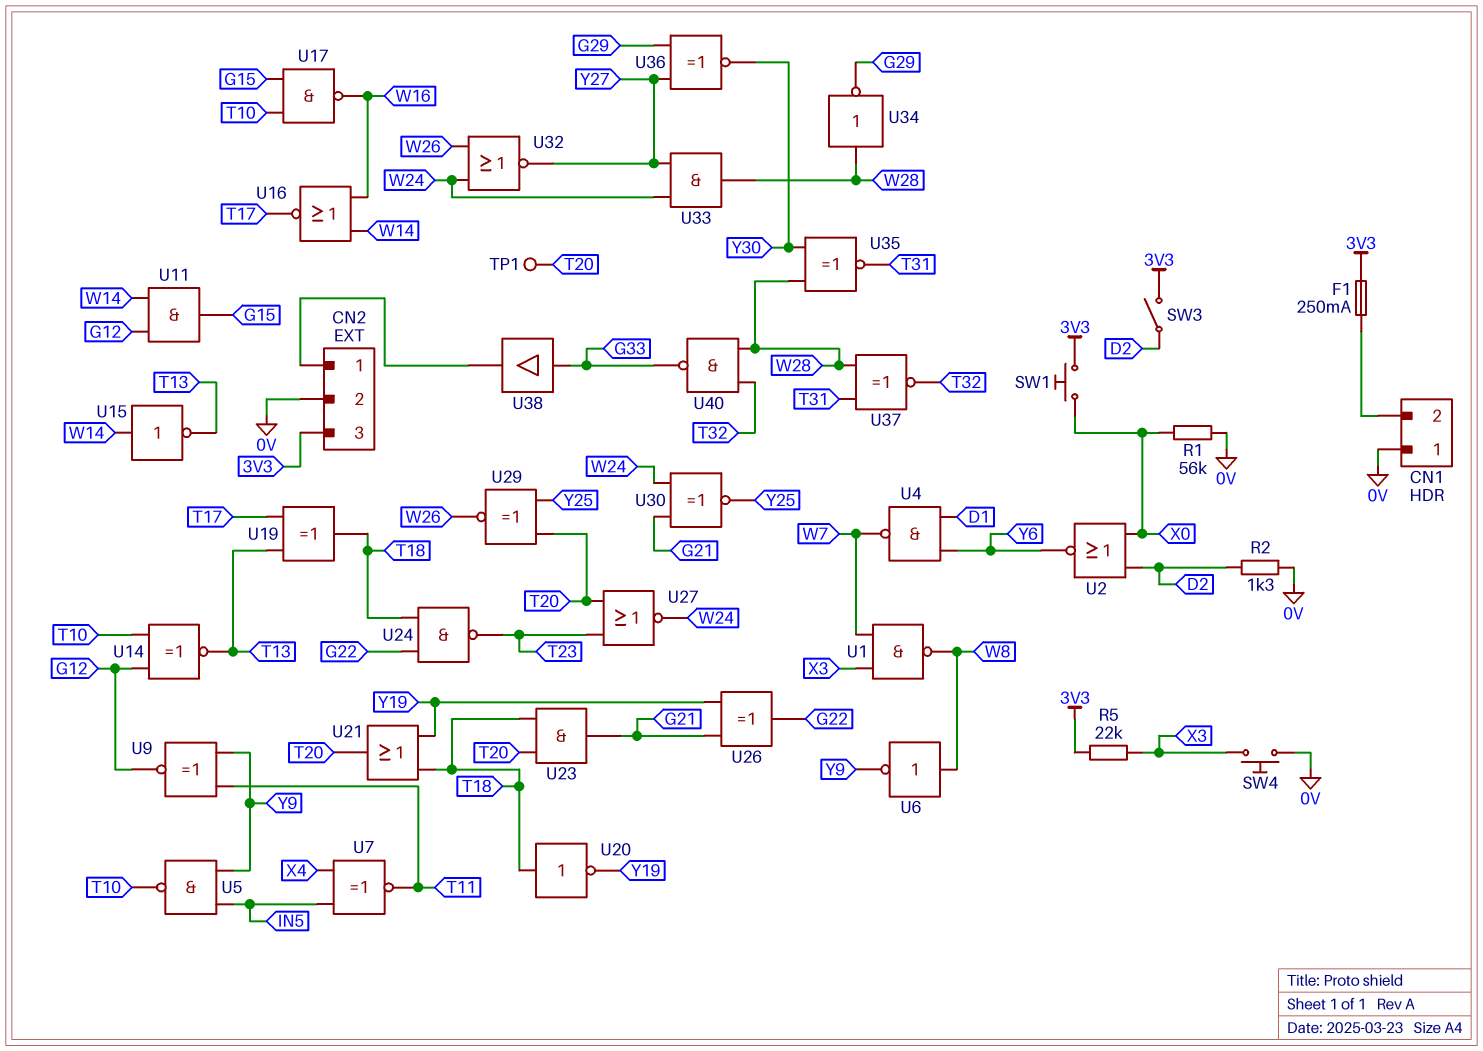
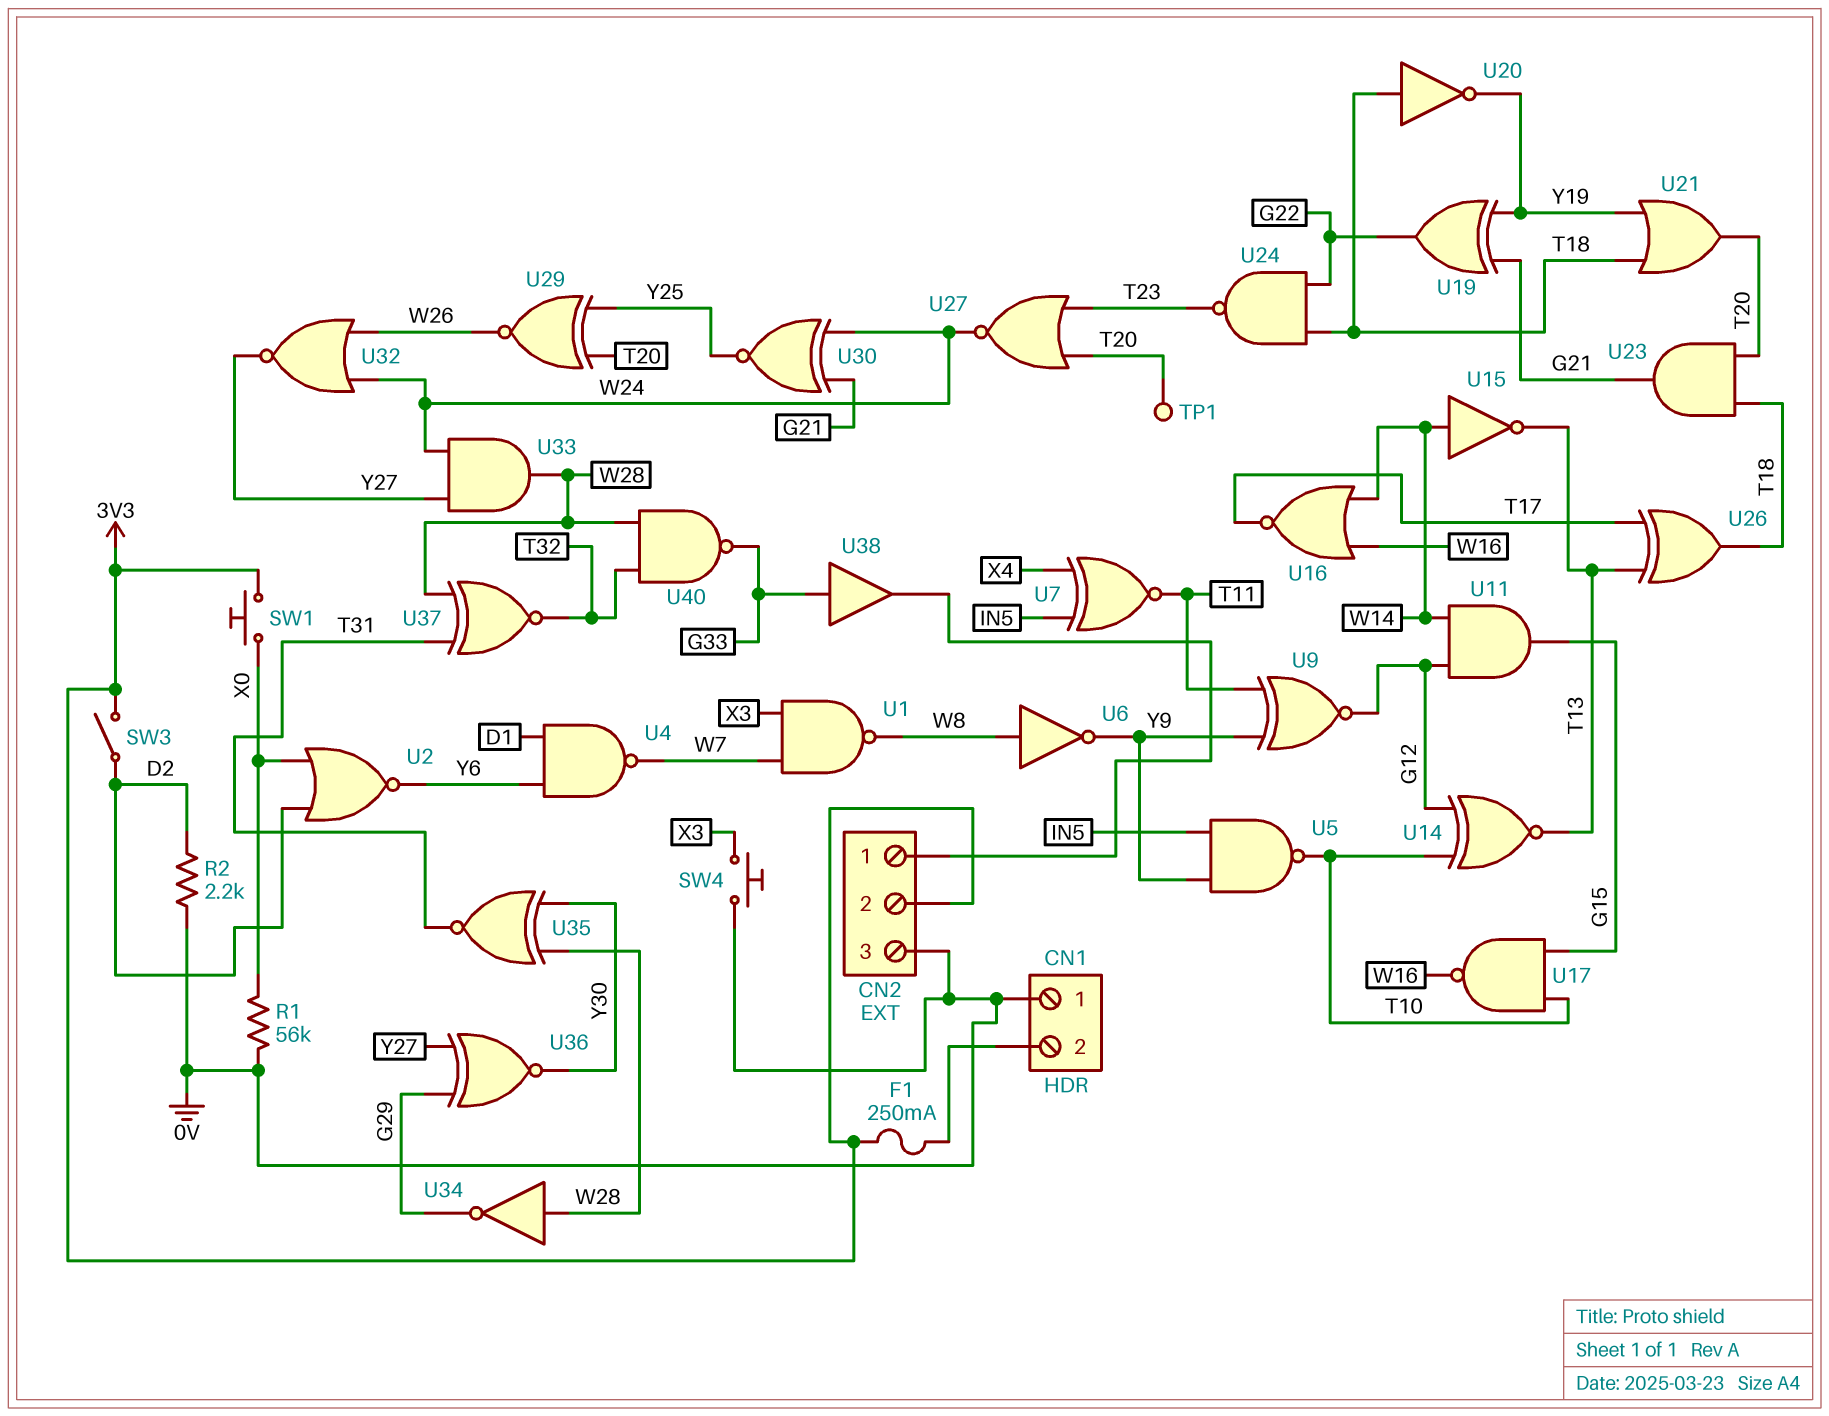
CN2 pin 2: 0V -> 3V3
CN2 pin 3: 3V3 -> 0V
R2: 1.3k (0V, D2) -> 2.2k (0V, D2)
R5: 22k (3V3, X3) -> none
U19: XOR (in T13, in T17, out T18) -> XOR (in G21, in Y19, out G22)
U26: XOR (in G21, in Y19, out G22) -> XOR (in T13, in T17, out T18)

